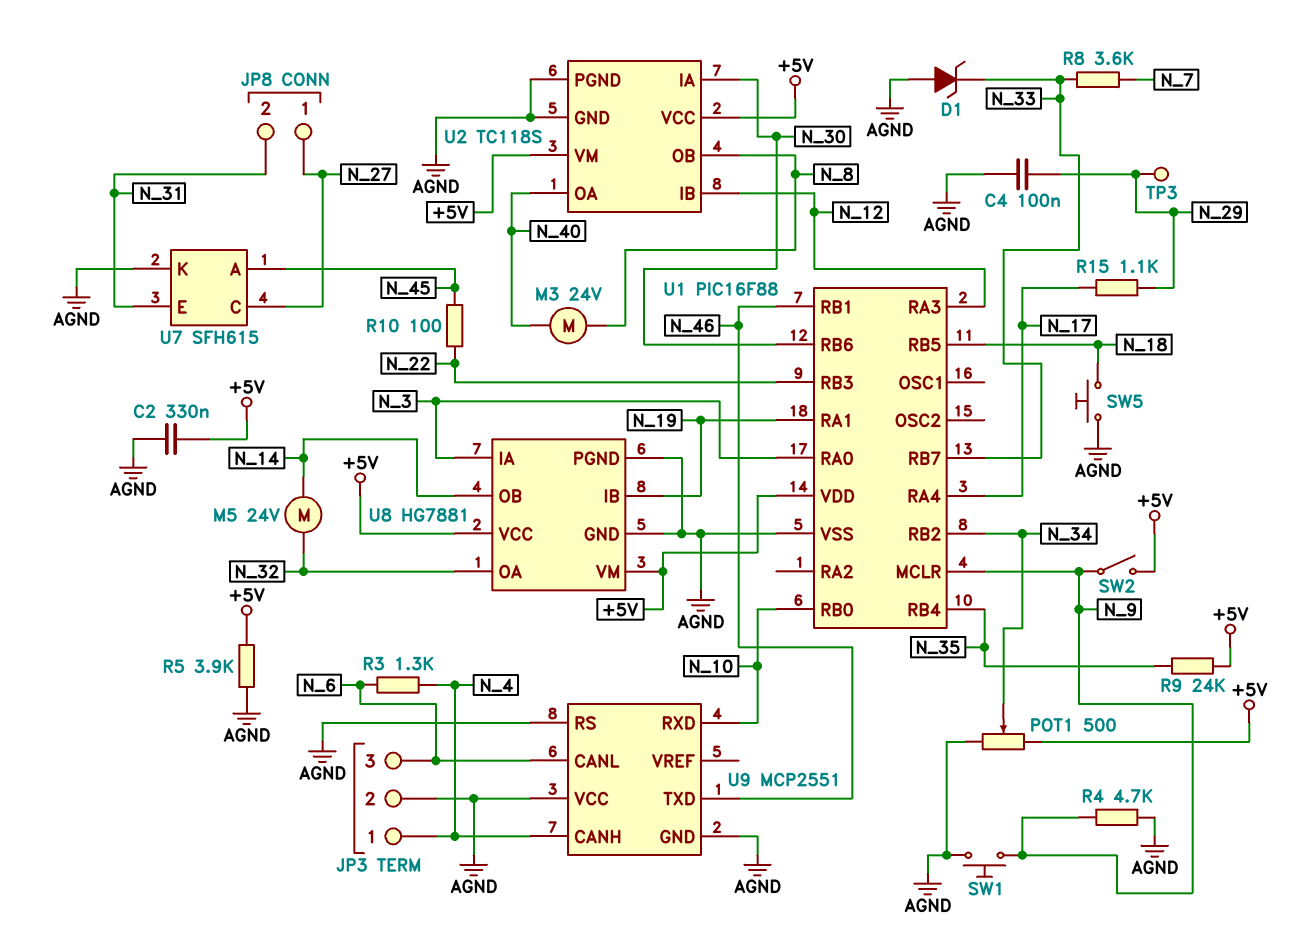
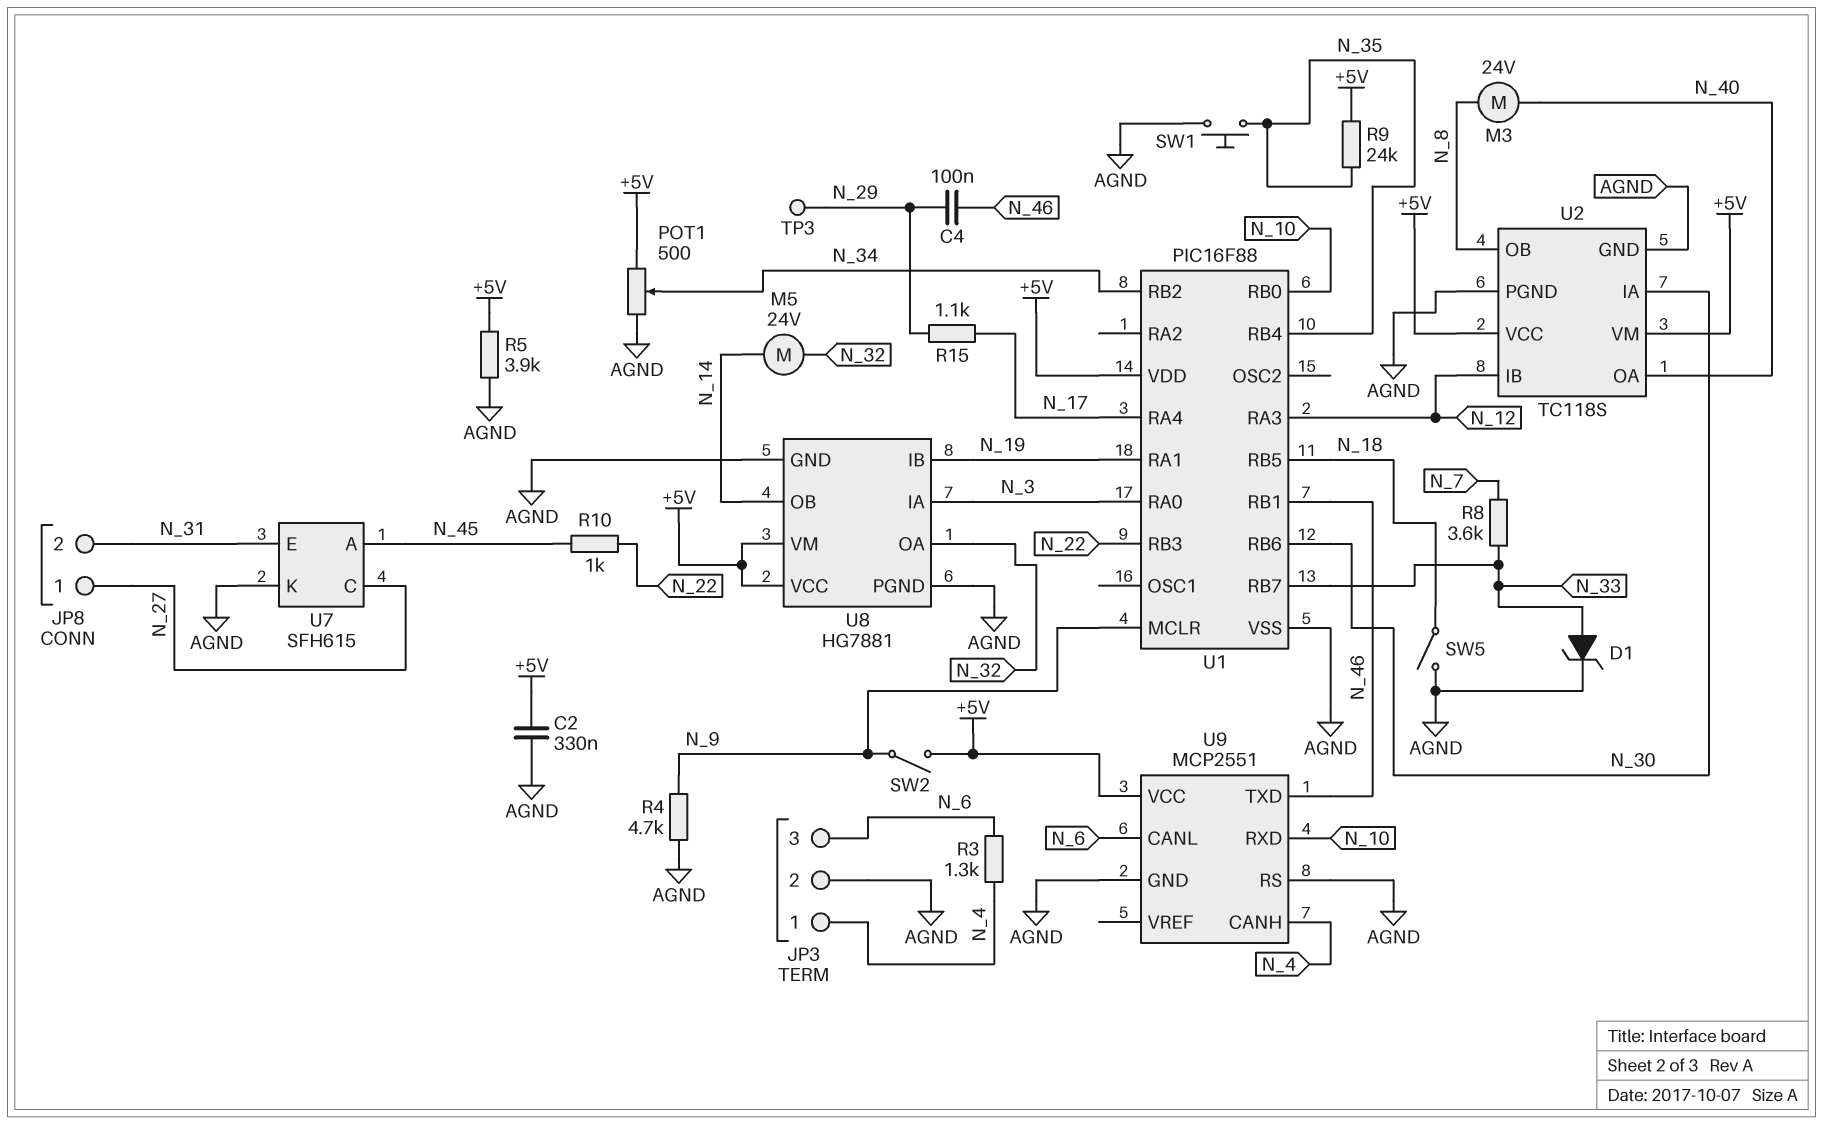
C4: 100nF (AGND, N_29) -> 100nF (N_29, N_46)
D1: zener (A AGND, K N_33) -> zener (A N_33, K AGND)
R10: 100 (N_22, N_45) -> 1k (N_22, N_45)
SW1: button (AGND, N_9) -> button (AGND, N_35)
SW5: button (AGND, N_18) -> switch (AGND, N_18)
U9 pin VCC: AGND -> +5V

